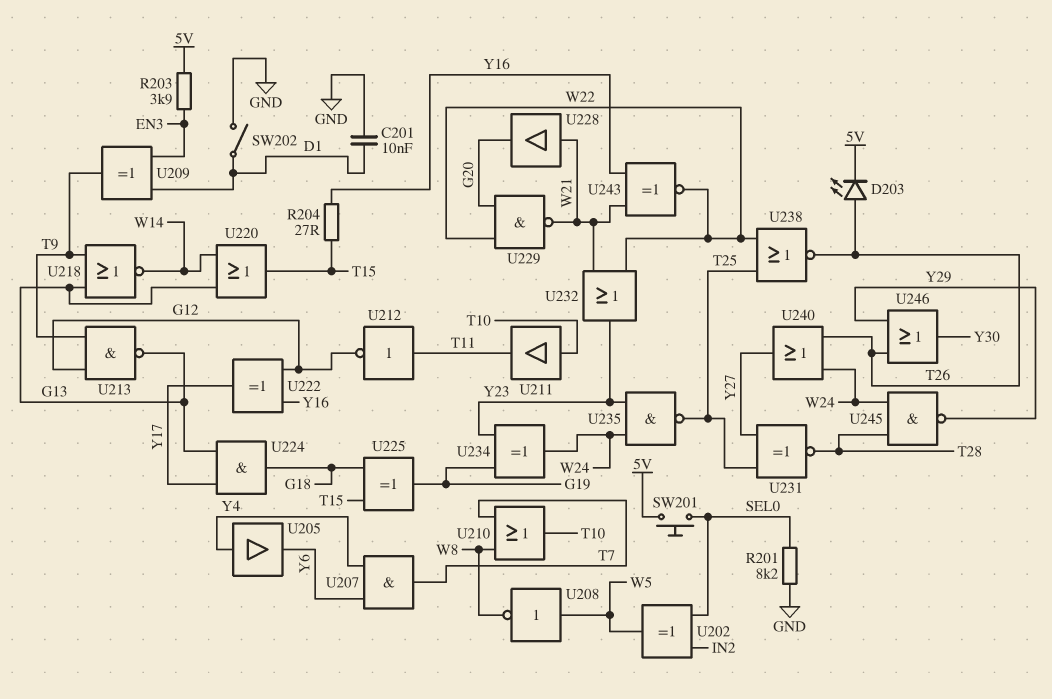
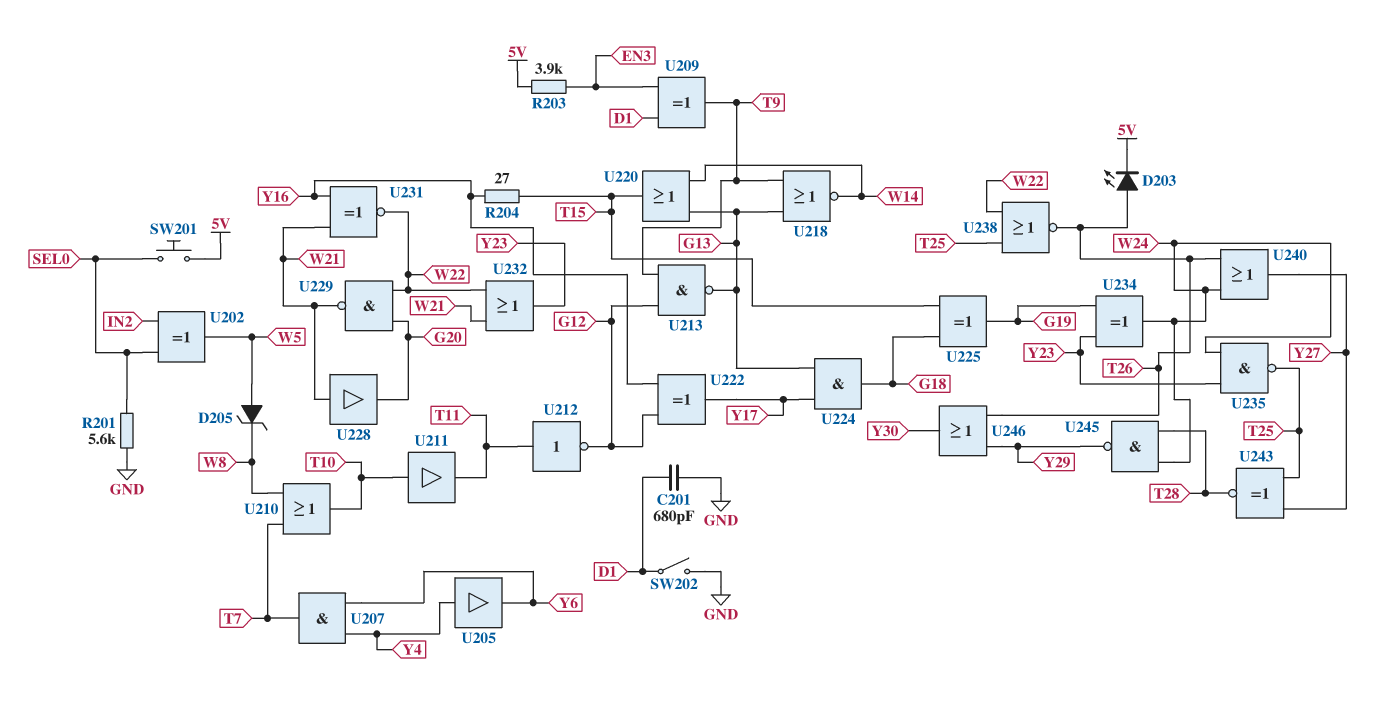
C201: 10nF (D1, GND) -> 680pF (D1, GND)
D205: none -> zener (A W5, K W8)
R201: 8.2k (GND, SEL0) -> 5.6k (GND, SEL0)
U208: NOT (in W5, out W8) -> none
U231: XNOR (in T25, in Y27, out T28) -> XNOR (in W21, in Y16, out W22)
U243: XNOR (in W21, in Y16, out W22) -> XNOR (in T25, in Y27, out T28)

